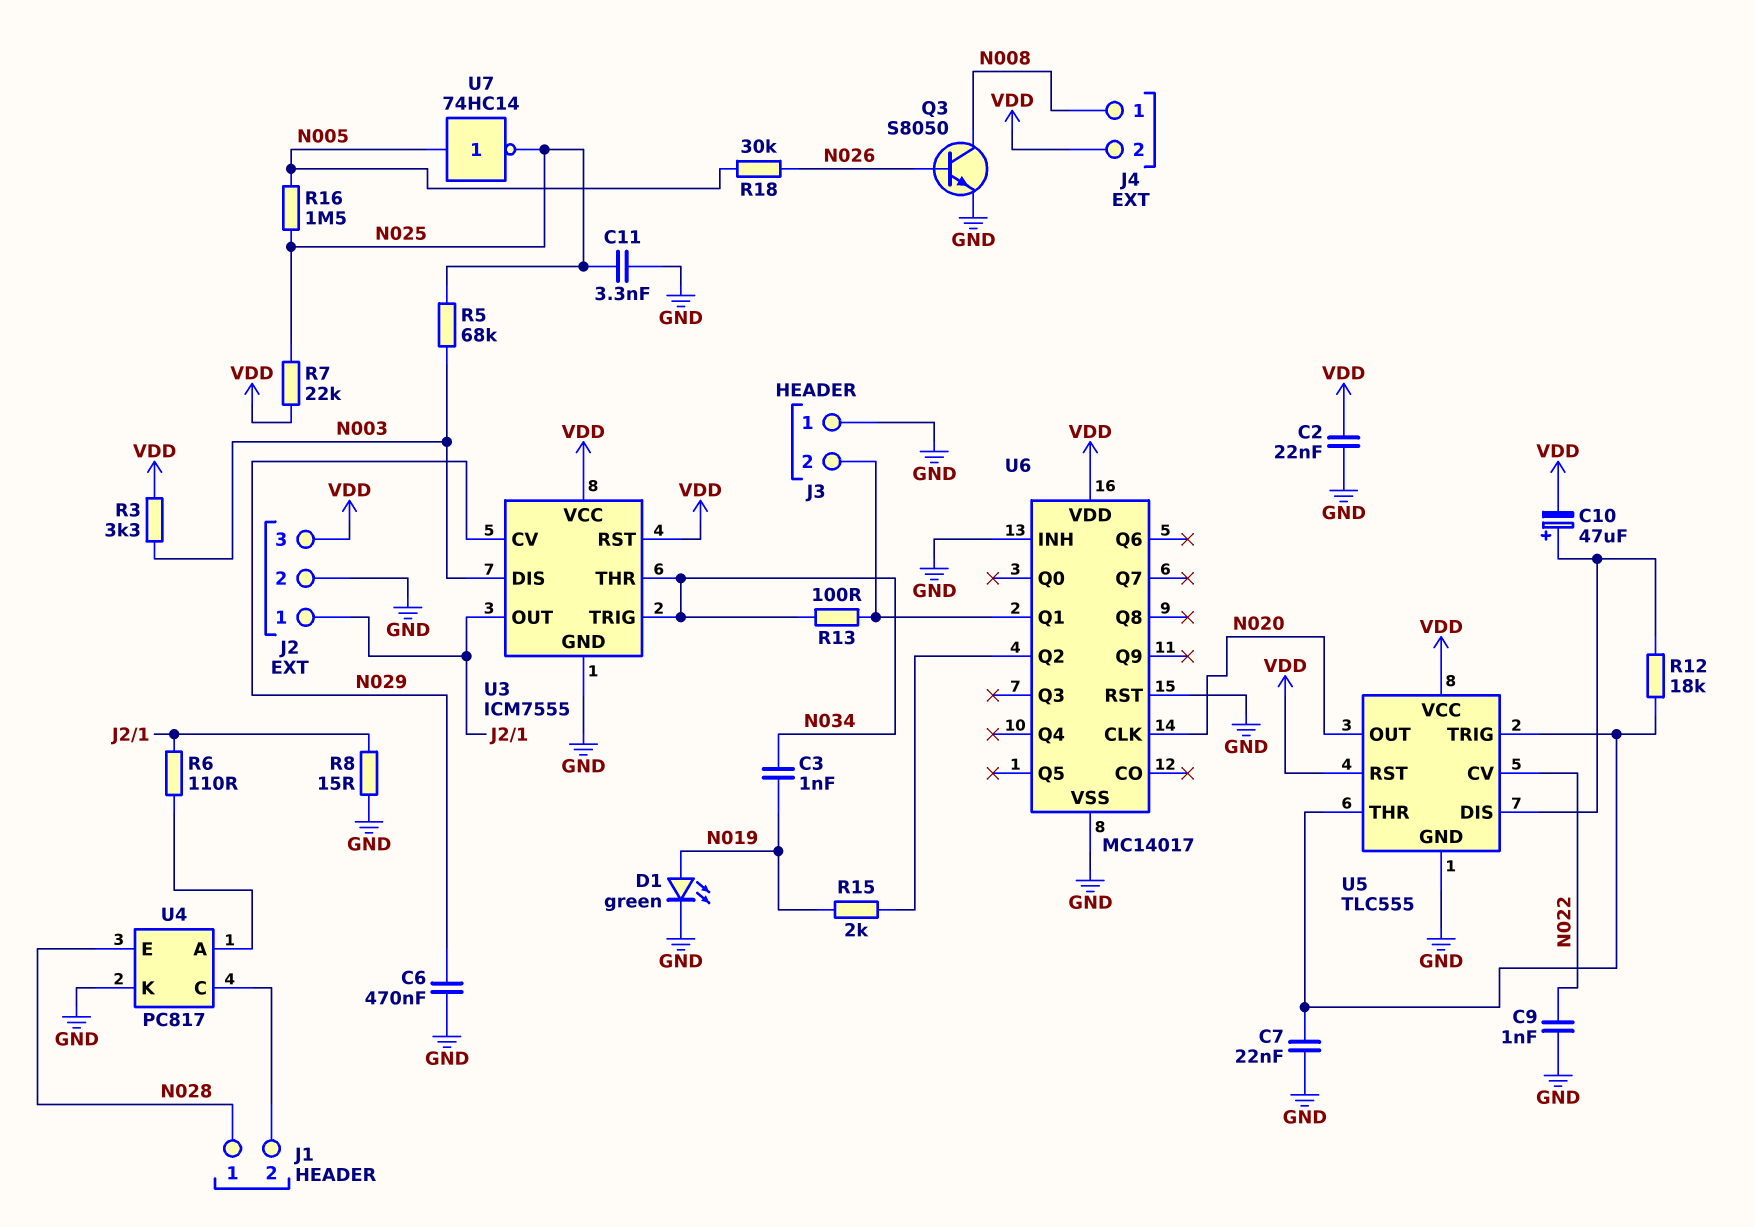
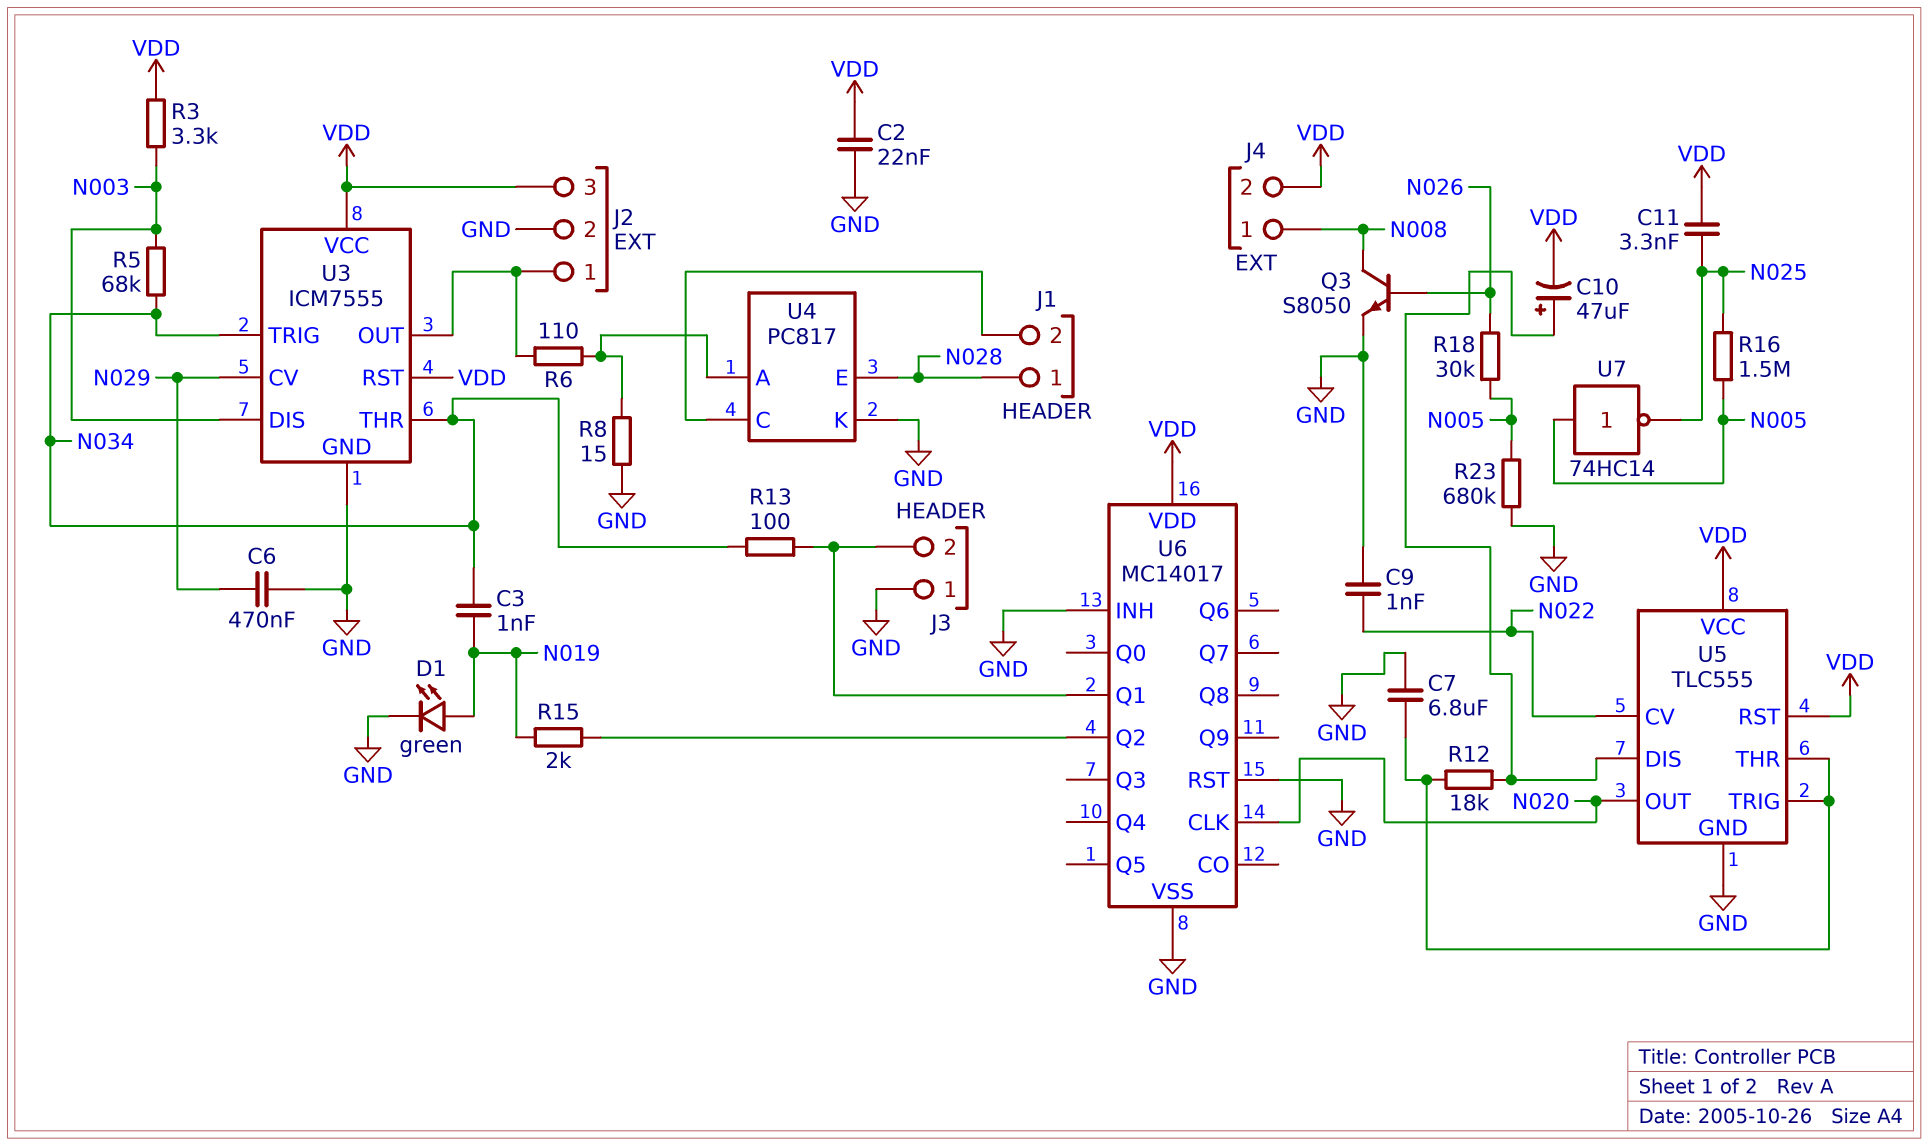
C7: 22nF (GND, U5/THR) -> 6.8uF (GND, U5/THR)
C11: 3.3nF (GND, N025) -> 3.3nF (N025, VDD)
R5: 68k (N003, N025) -> 68k (N003, N034)
R7: 22k (N025, VDD) -> none
R8: 15 (GND, J2/1) -> 15 (GND, U4/A)
R23: none -> 680k (GND, N005)

